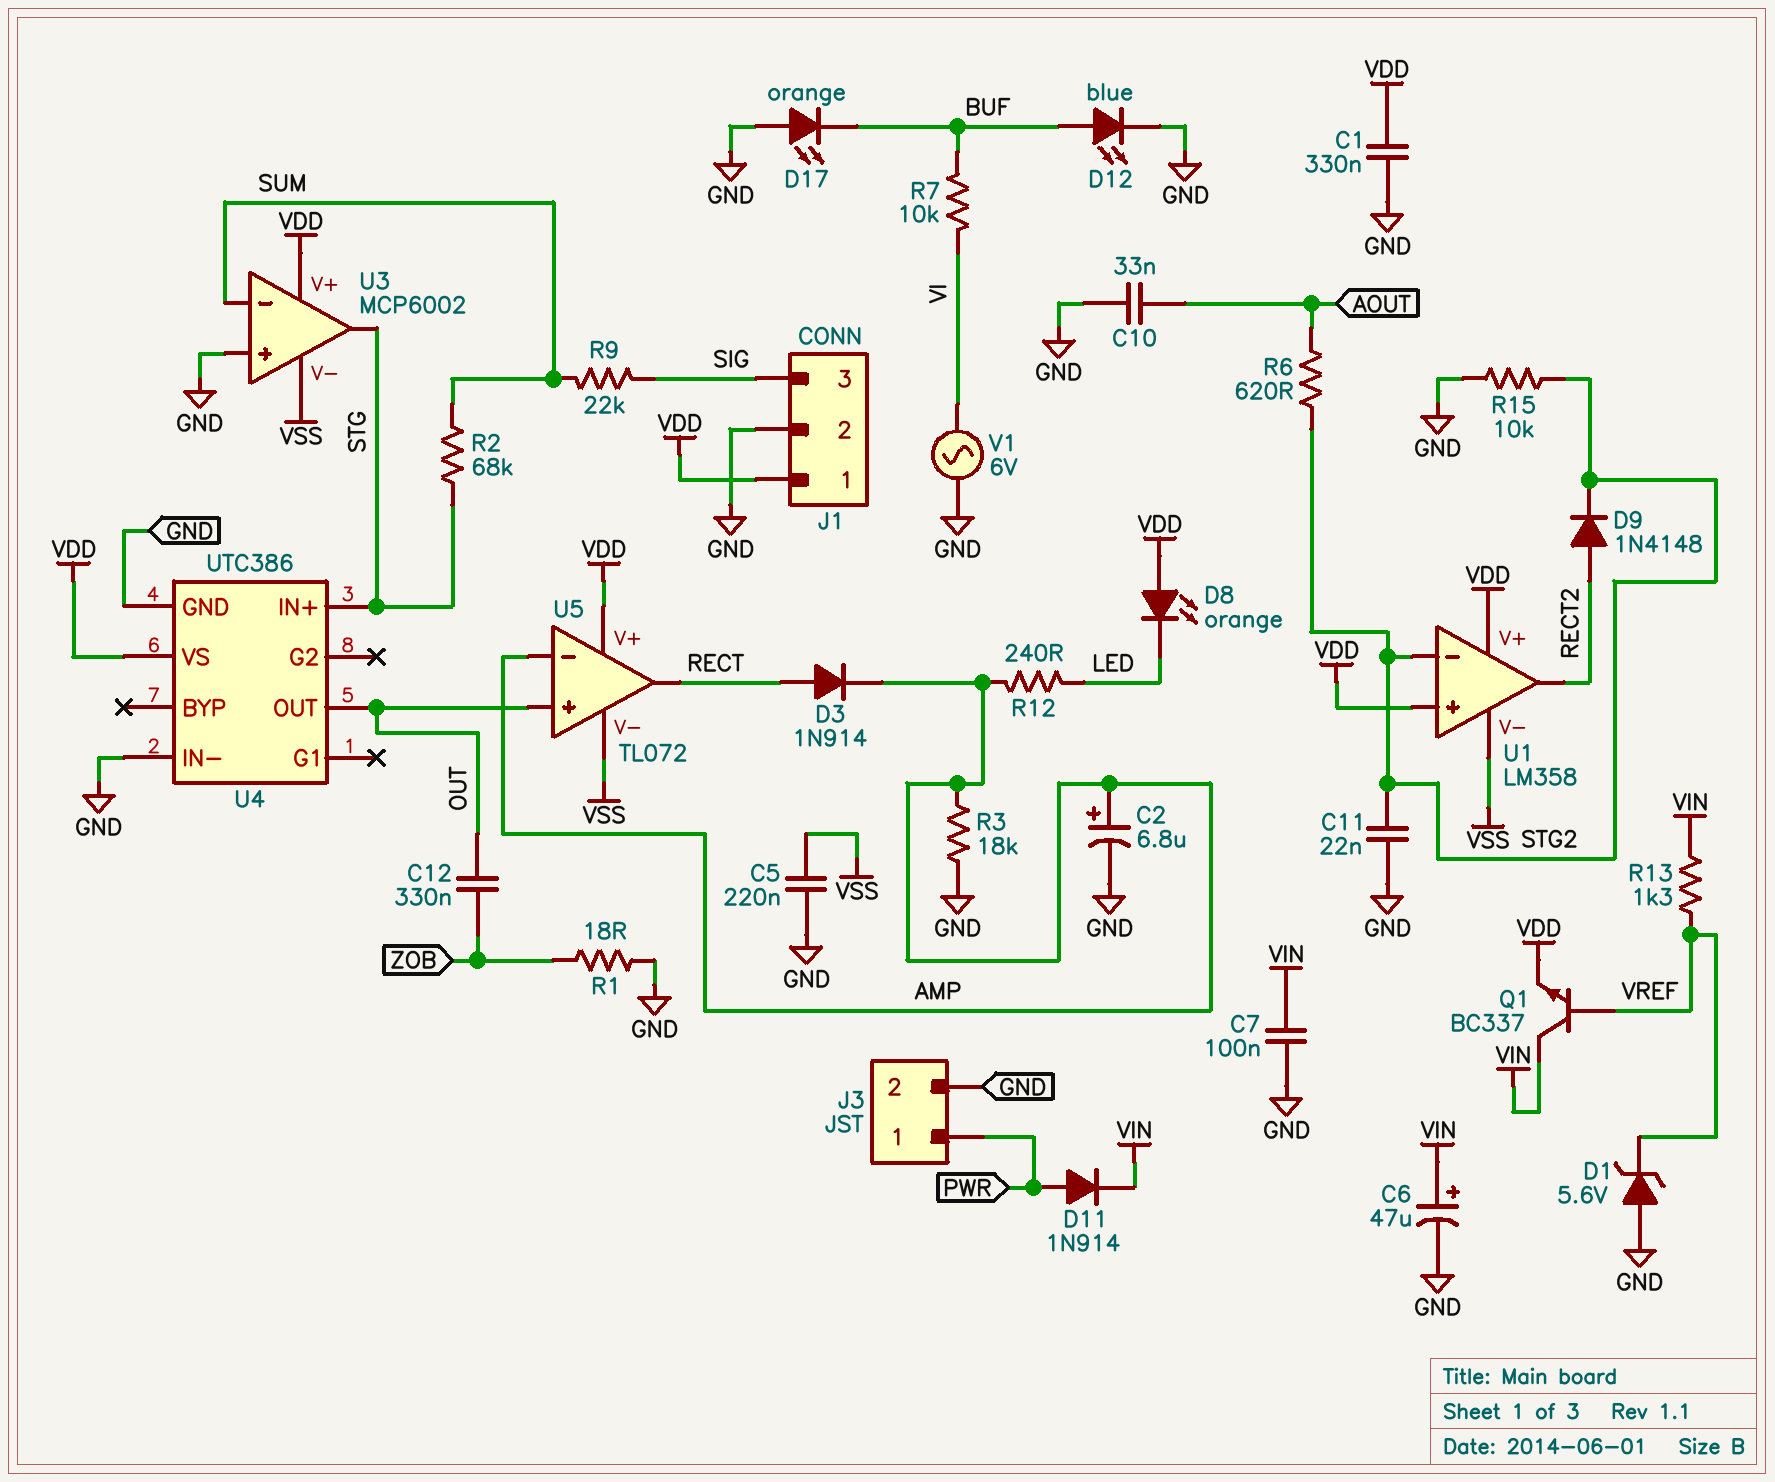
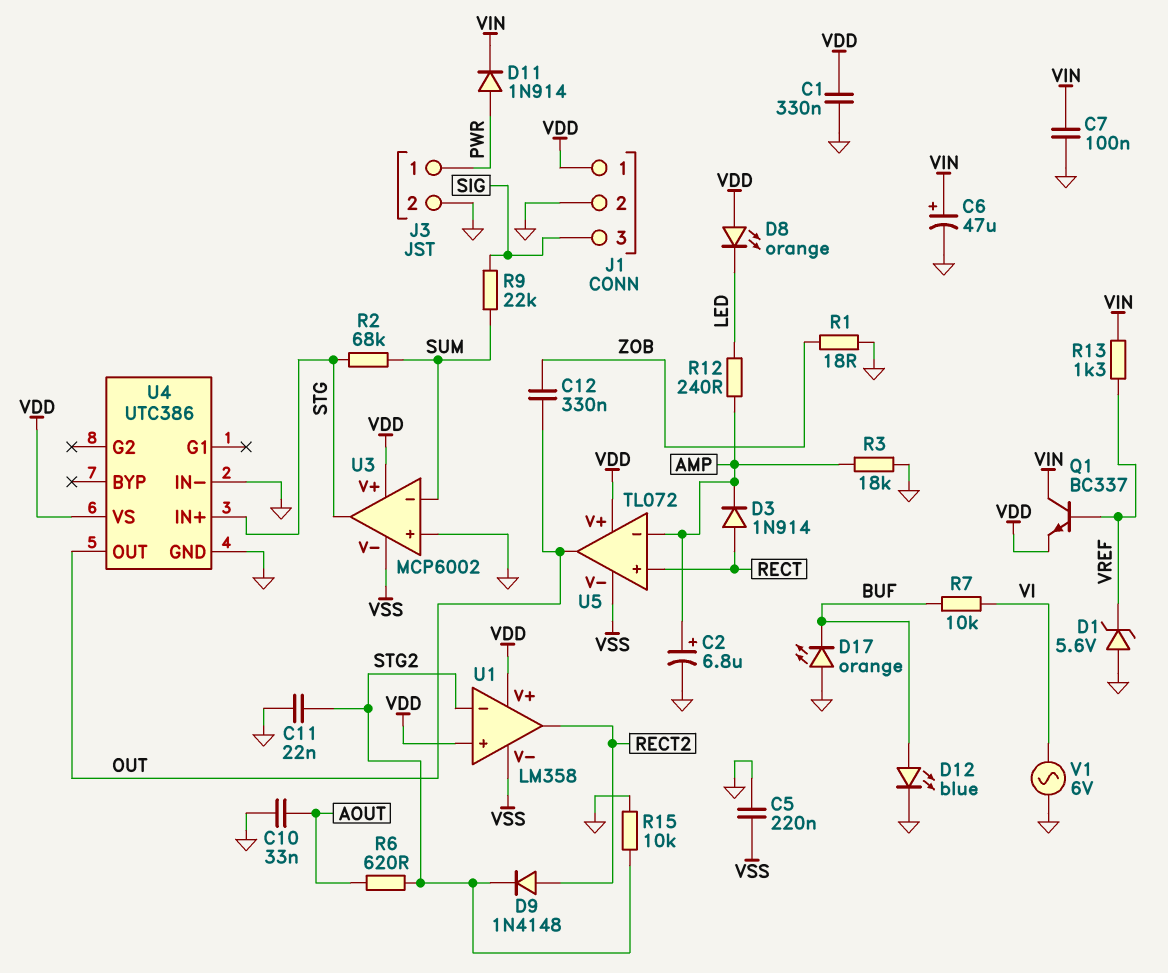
U5 pin in+: OUT -> RECT
U5 pin out: RECT -> OUT

